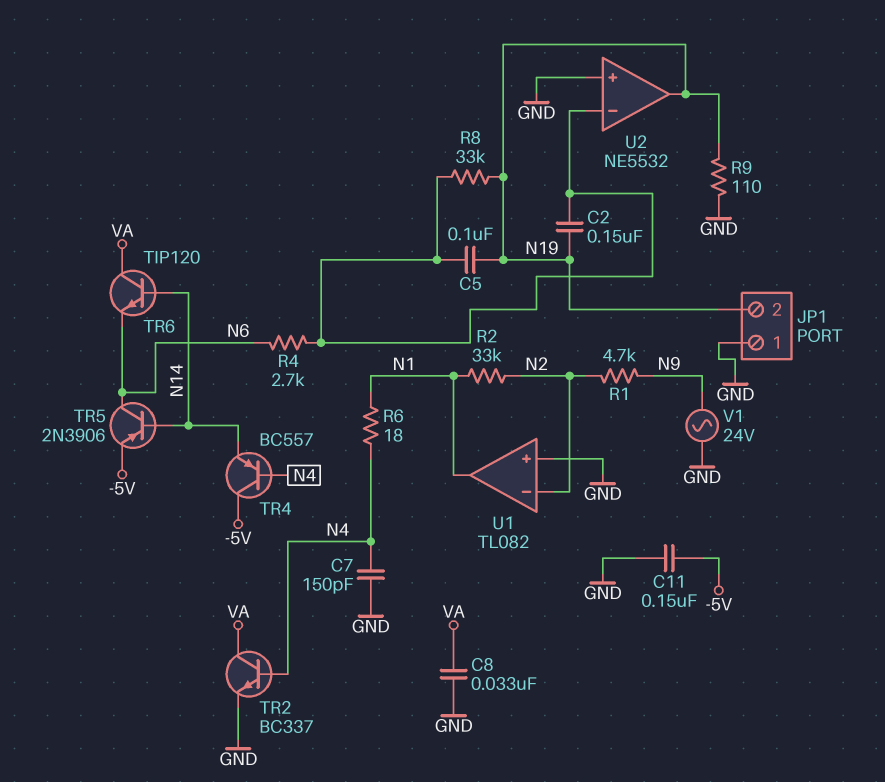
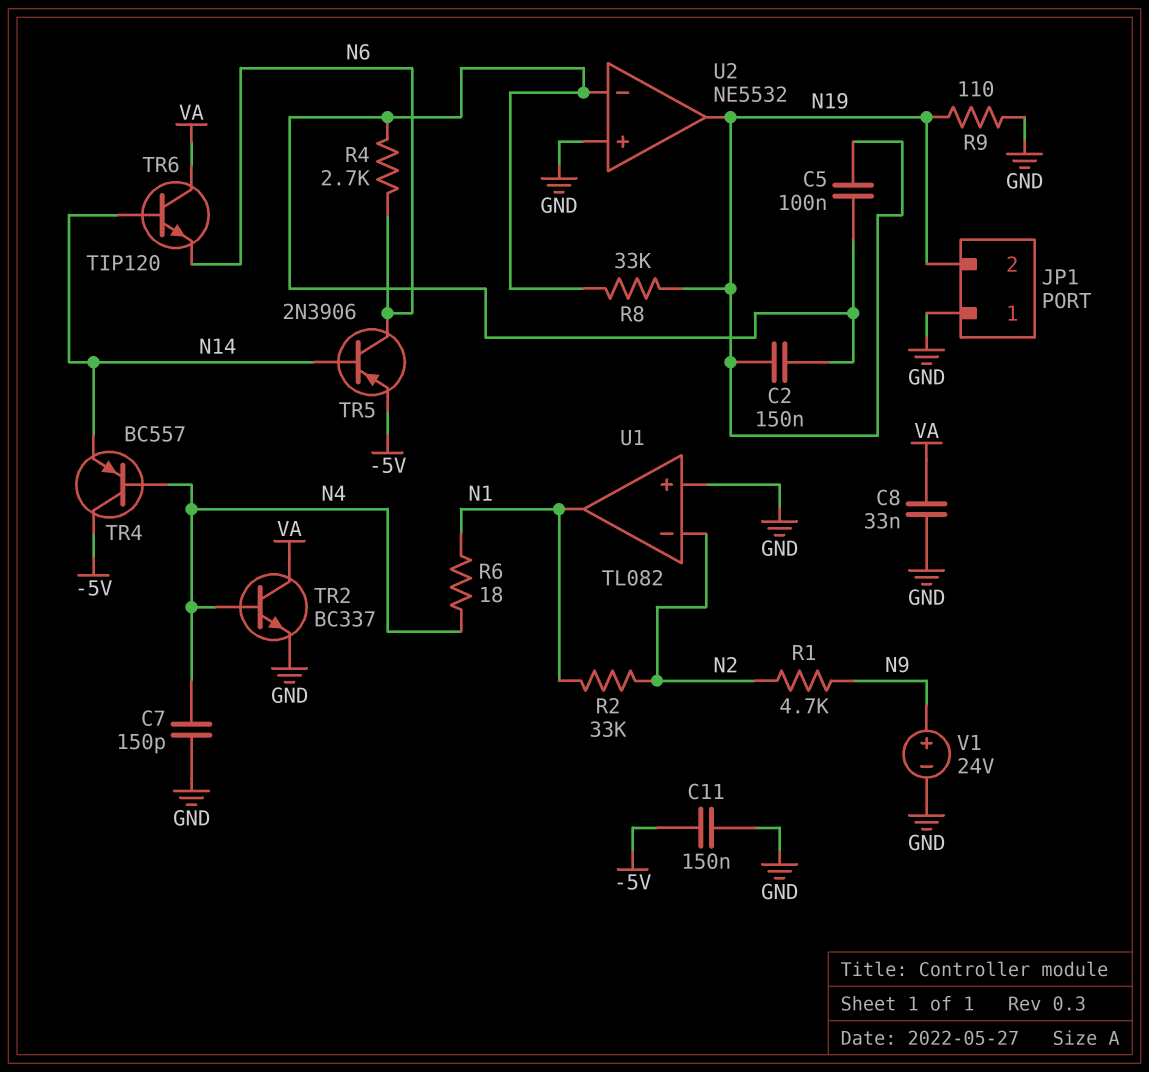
V1: AC 24V (GND, N9) -> 24V (plus N9, minus GND)

